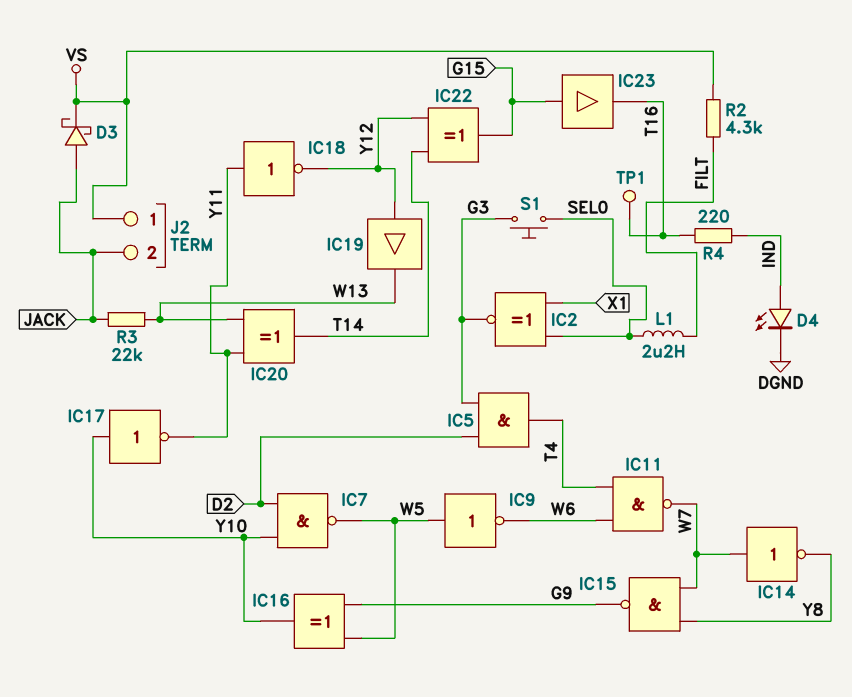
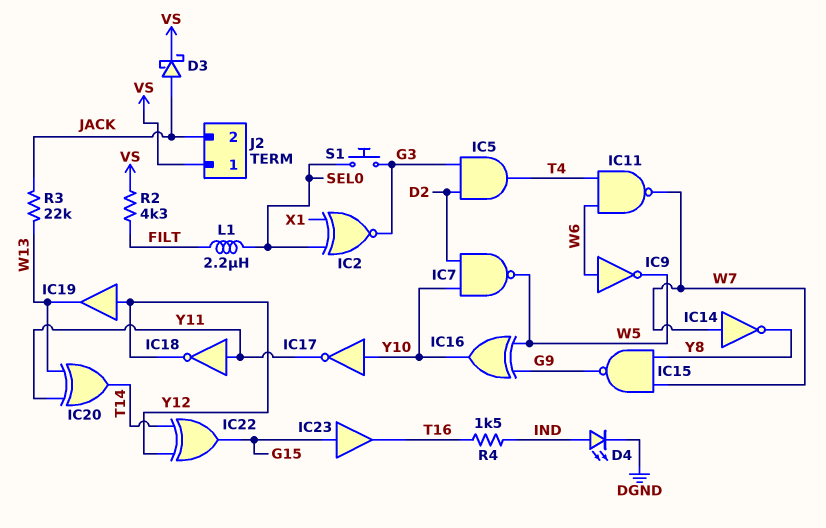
IC9: NOT (in W5, out W6) -> NOT (in W6, out W5)
R4: 220 (IND, T16) -> 1.5k (IND, T16)
TP1: test point (T16) -> none

